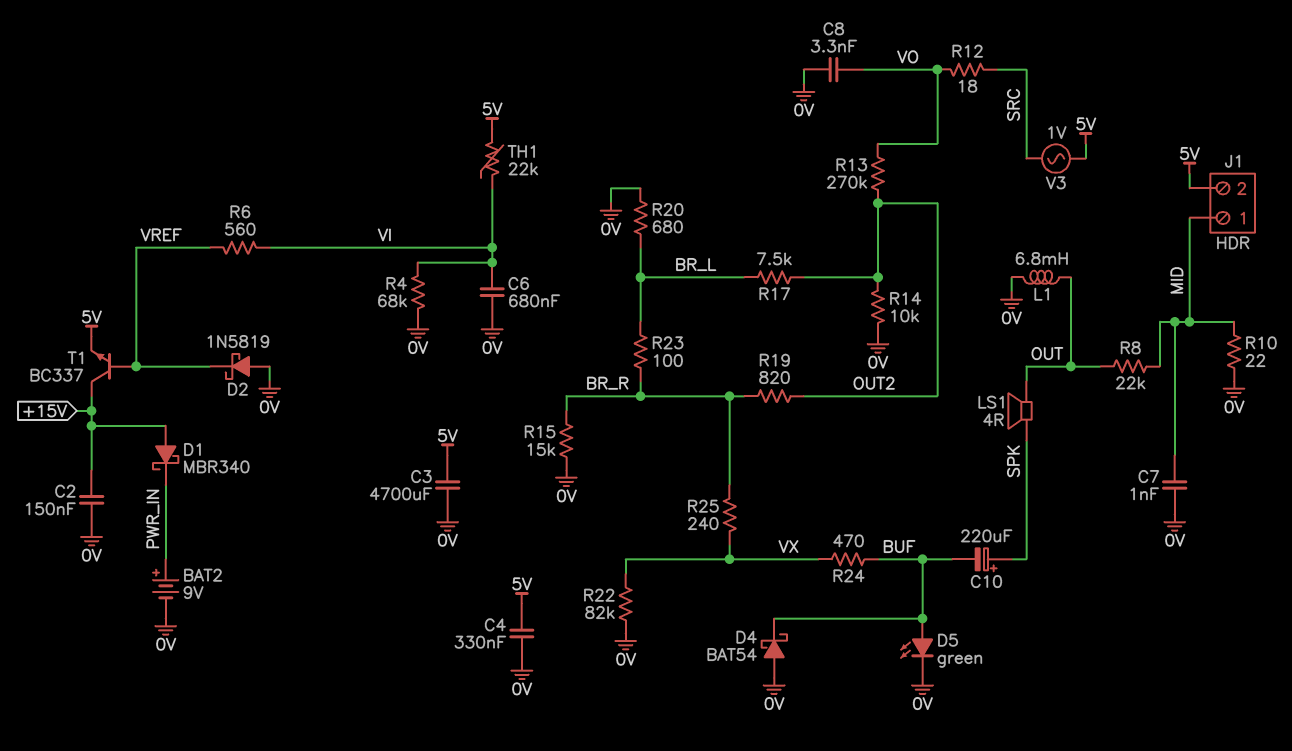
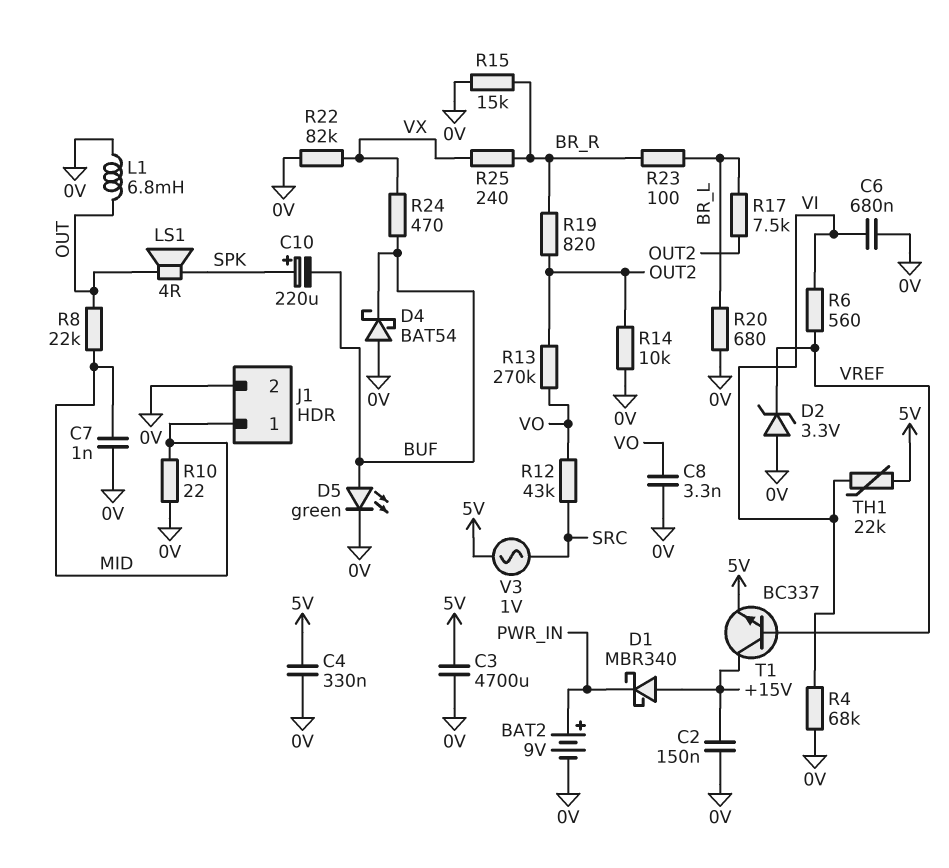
D2: schottky 1N5819 (A 0V, K VREF) -> zener 3.3V (A 0V, K VREF)
J1 pin 2: 5V -> 0V
R12: 18 (SRC, VO) -> 43k (SRC, VO)

